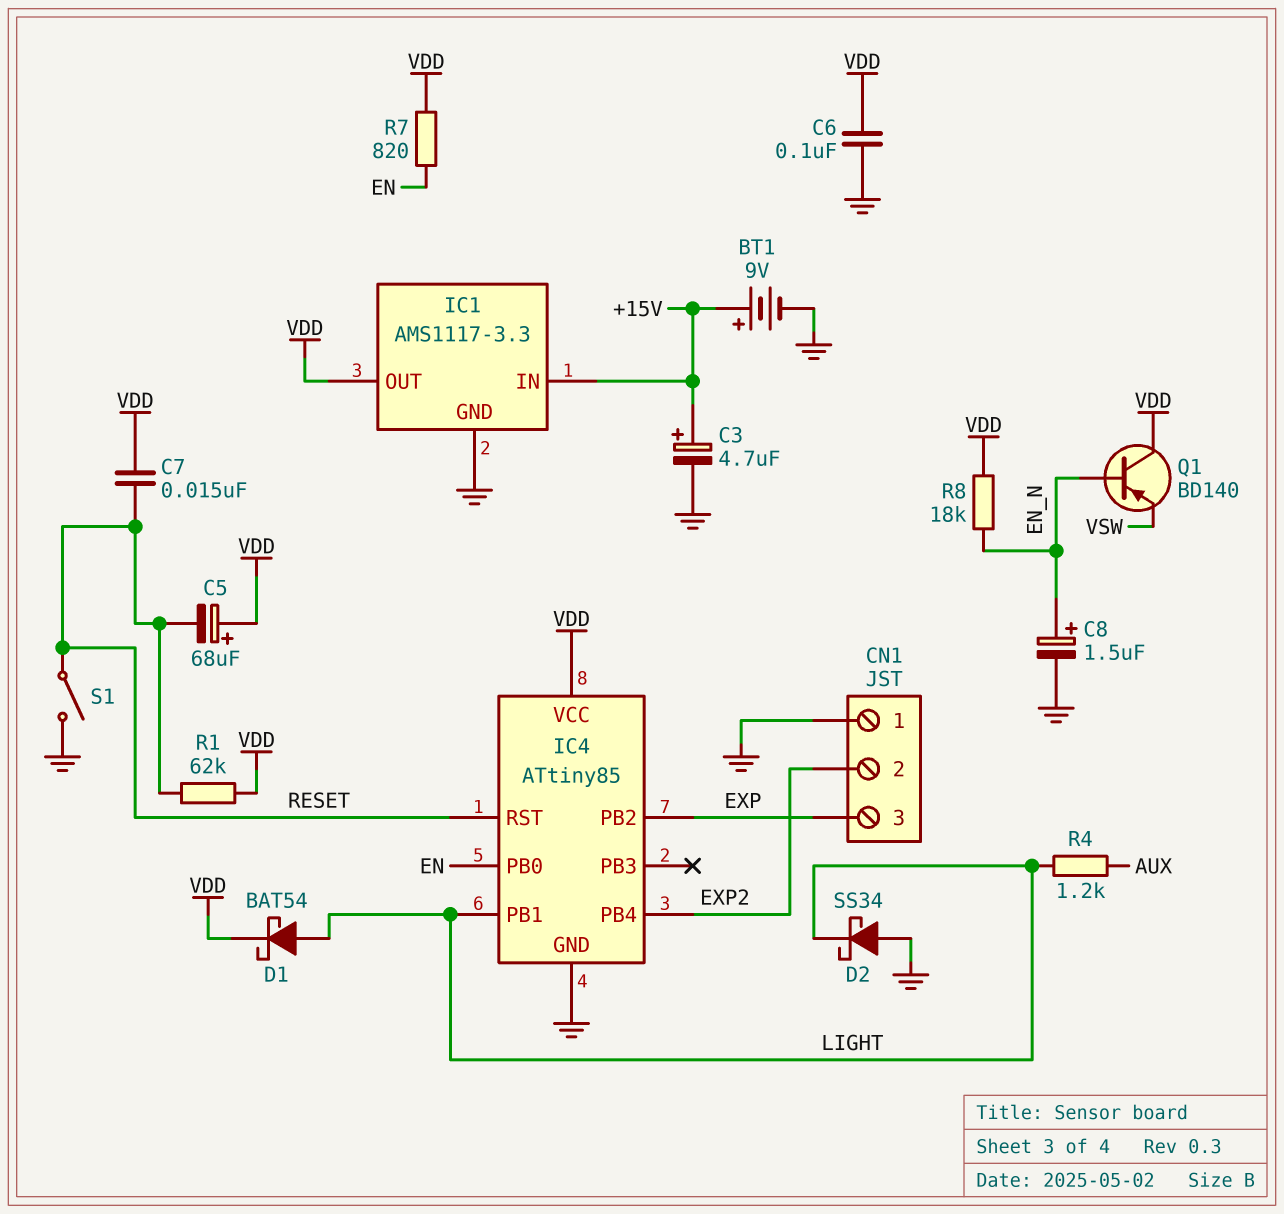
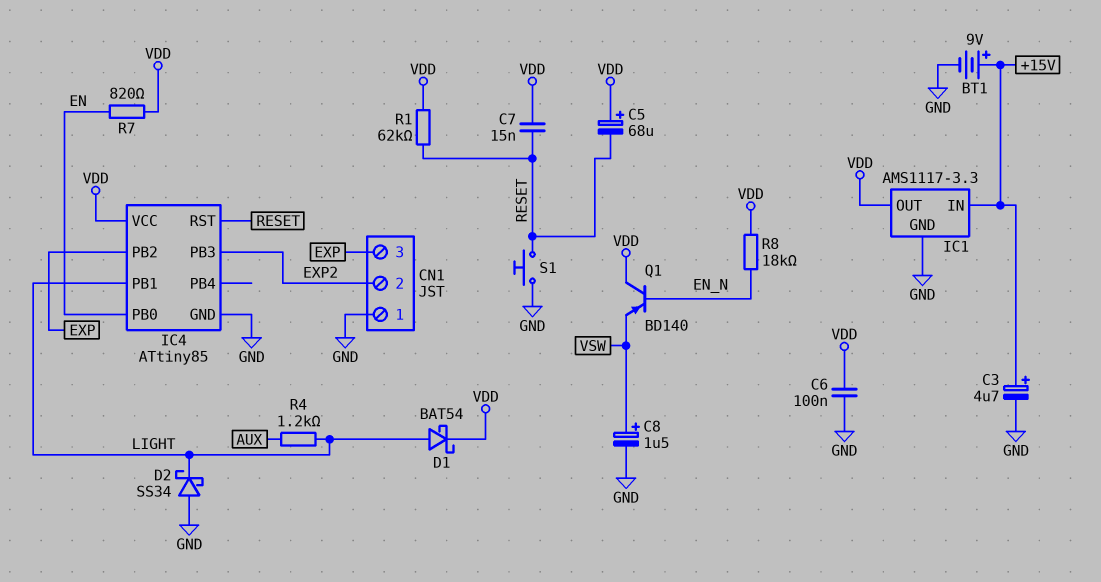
C8: 1.5uF (plus EN_N, minus GND) -> 1.5uF (plus VSW, minus GND)
IC4 pin PB3: none -> EXP2
IC4 pin PB4: EXP2 -> none
S1: switch (GND, RESET) -> button (GND, RESET)

